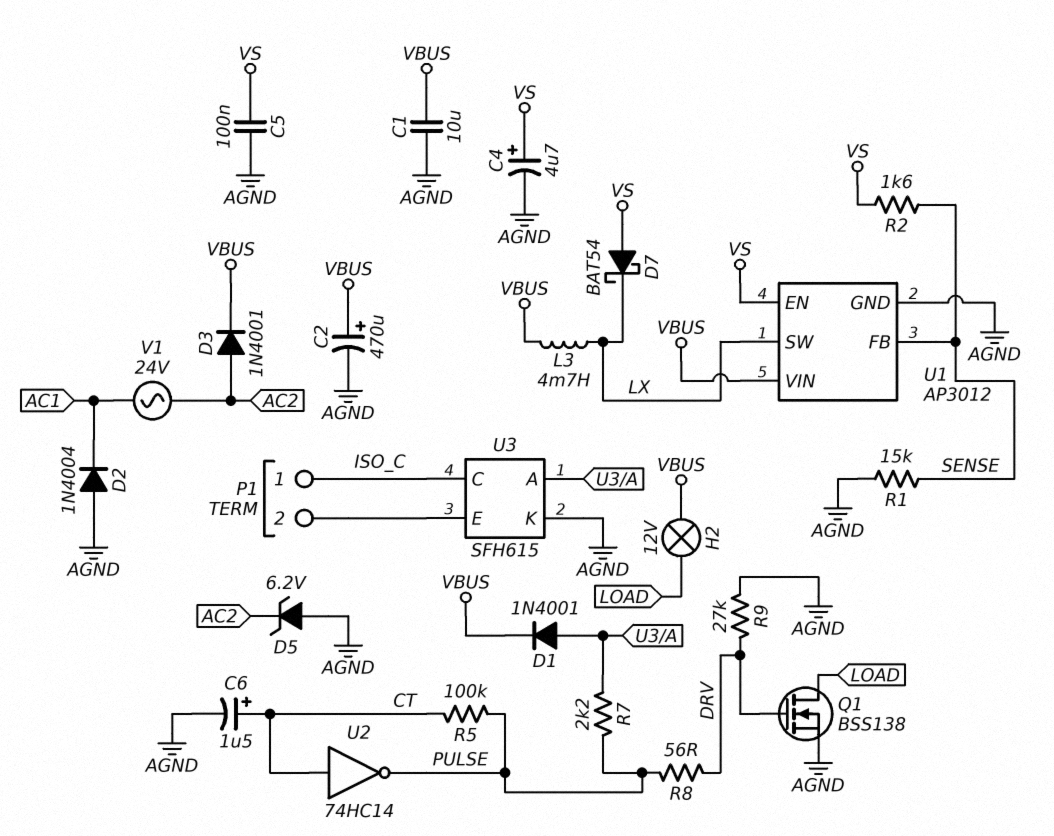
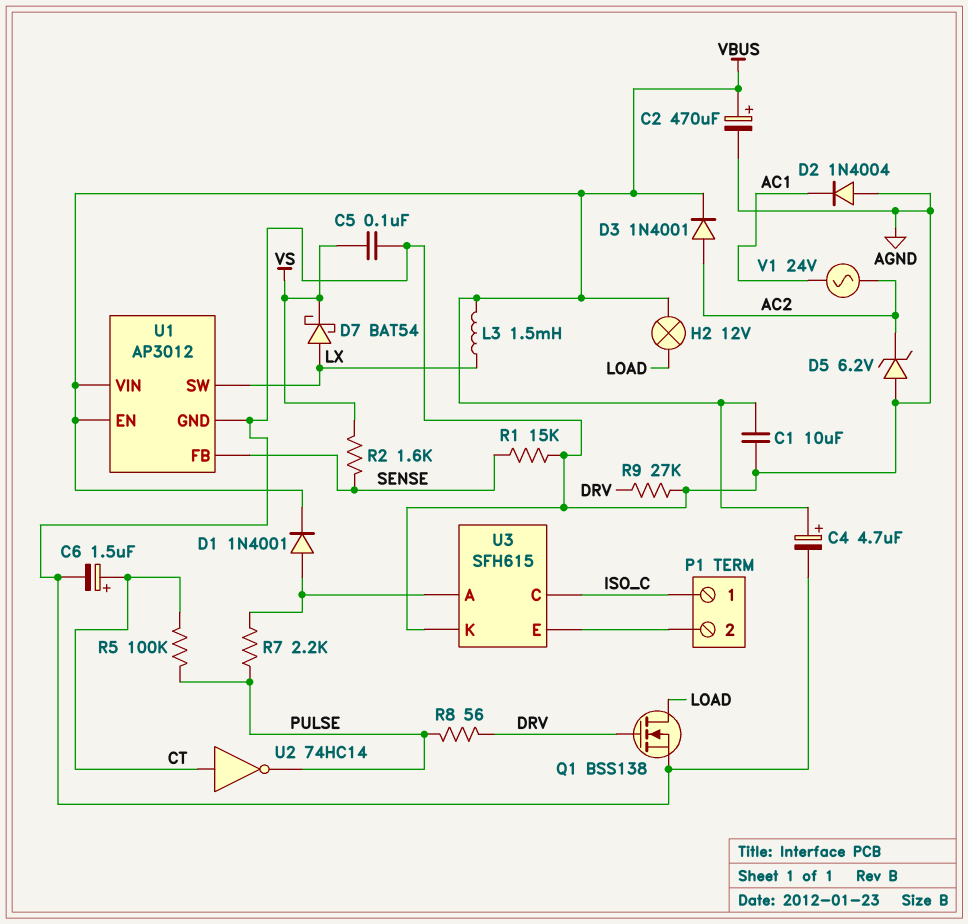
C4: 4.7uF (plus VS, minus AGND) -> 4.7uF (plus VBUS, minus AGND)
D7: schottky BAT54 (A VS, K LX) -> schottky BAT54 (A LX, K VS)
L3: 4.7mH (LX, VBUS) -> 1.5mH (LX, VBUS)
U1 pin EN: VS -> VBUS

